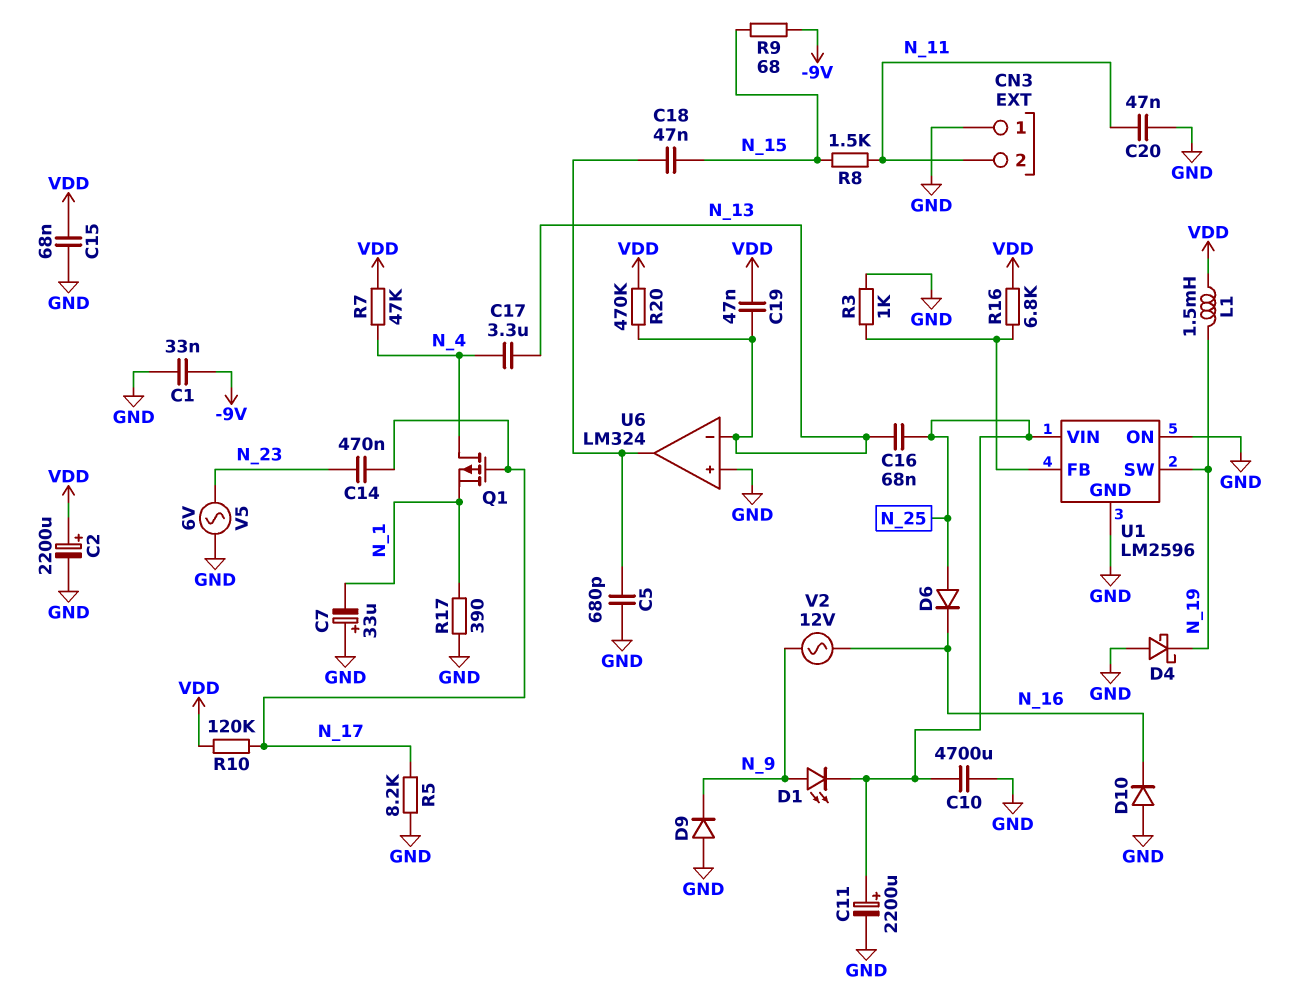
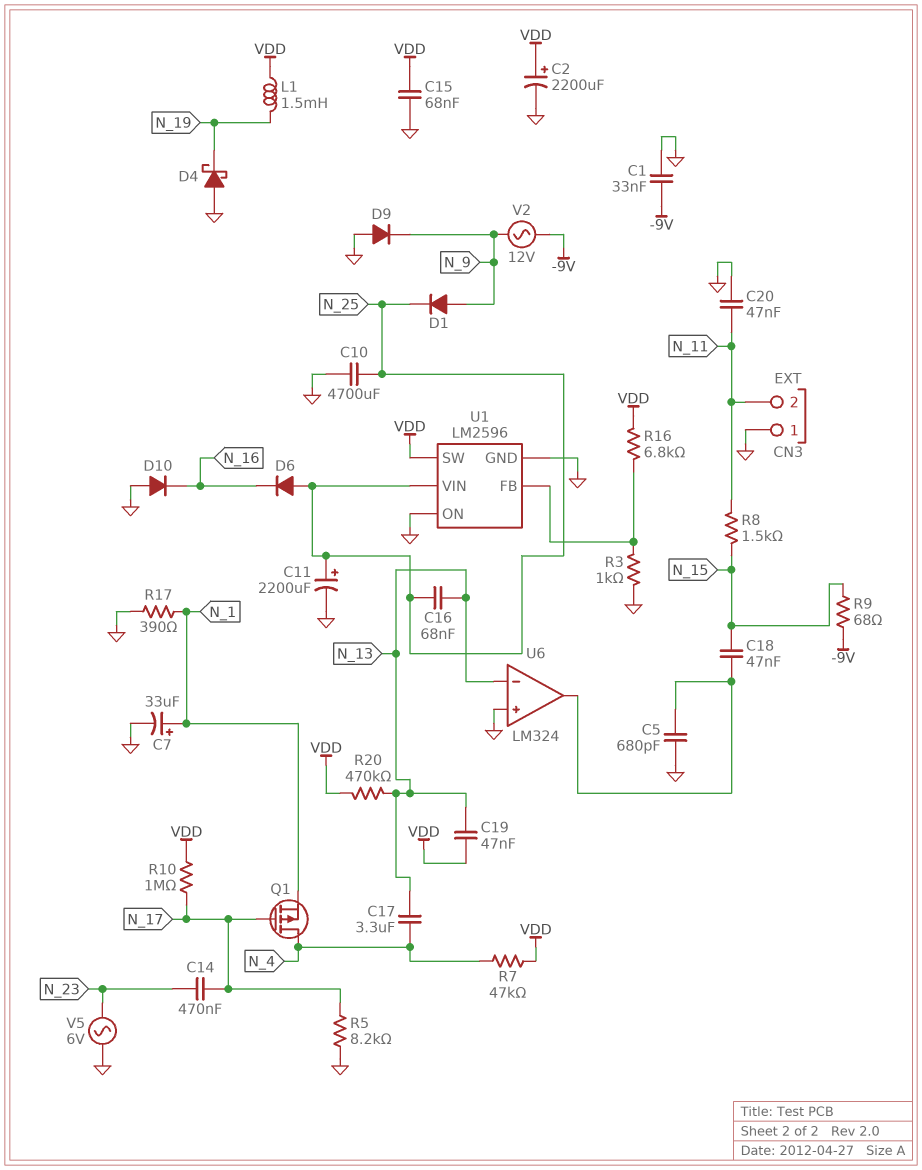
C7: 33uF (plus GND, minus N_1) -> 33uF (plus N_1, minus GND)
D1: LED (A N_9, K N_25) -> diode (A N_9, K N_25)
R10: 120k (N_17, VDD) -> 1M (N_17, VDD)
U1 pin SW: N_19 -> VDD
V2: AC 12V (N_9, N_16) -> AC 12V (-9V, N_9)

